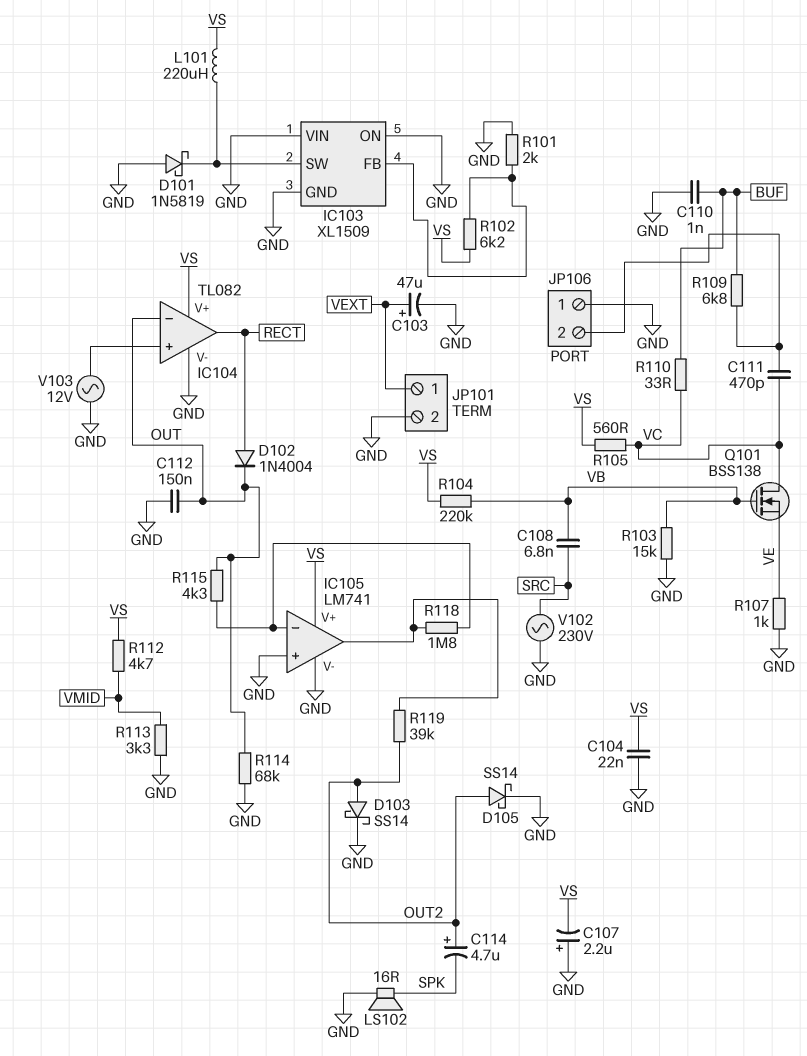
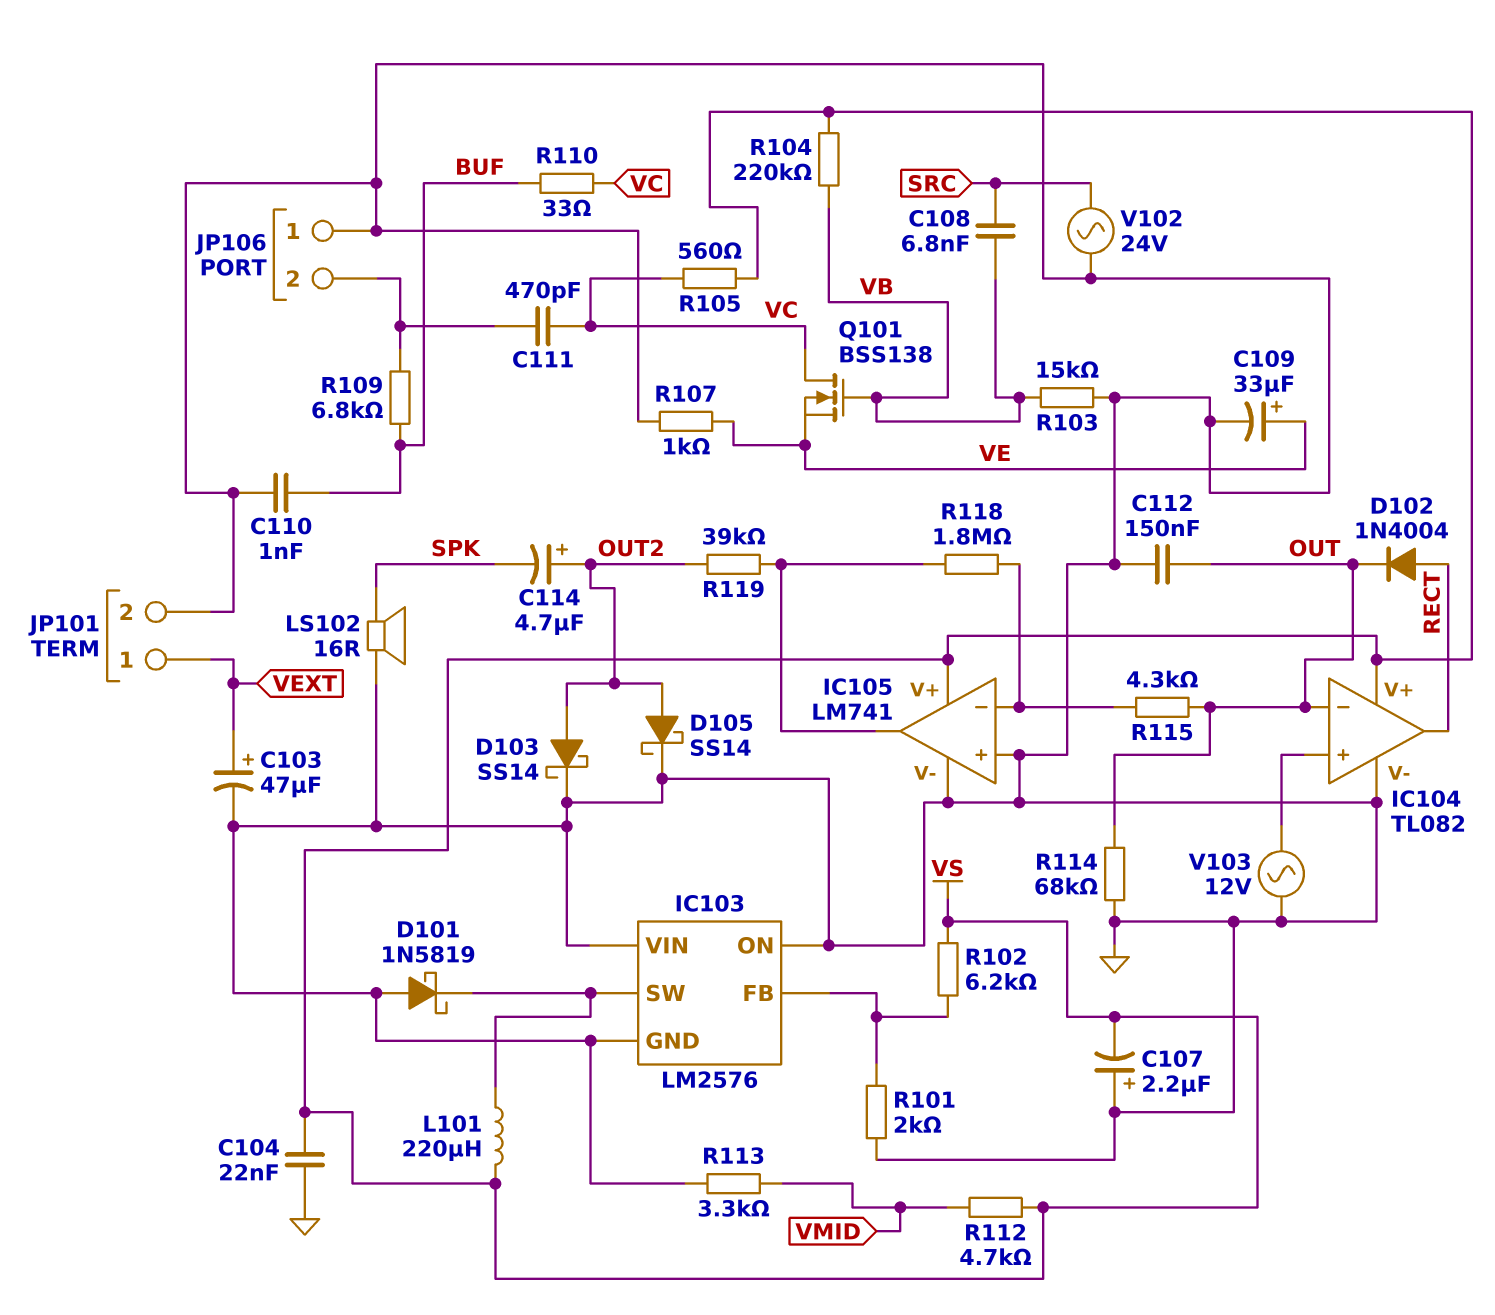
C109: none -> 33uF (plus VE, minus GND)
IC103: XL1509 -> LM2576
V102: AC 230V (GND, SRC) -> AC 24V (GND, SRC)

